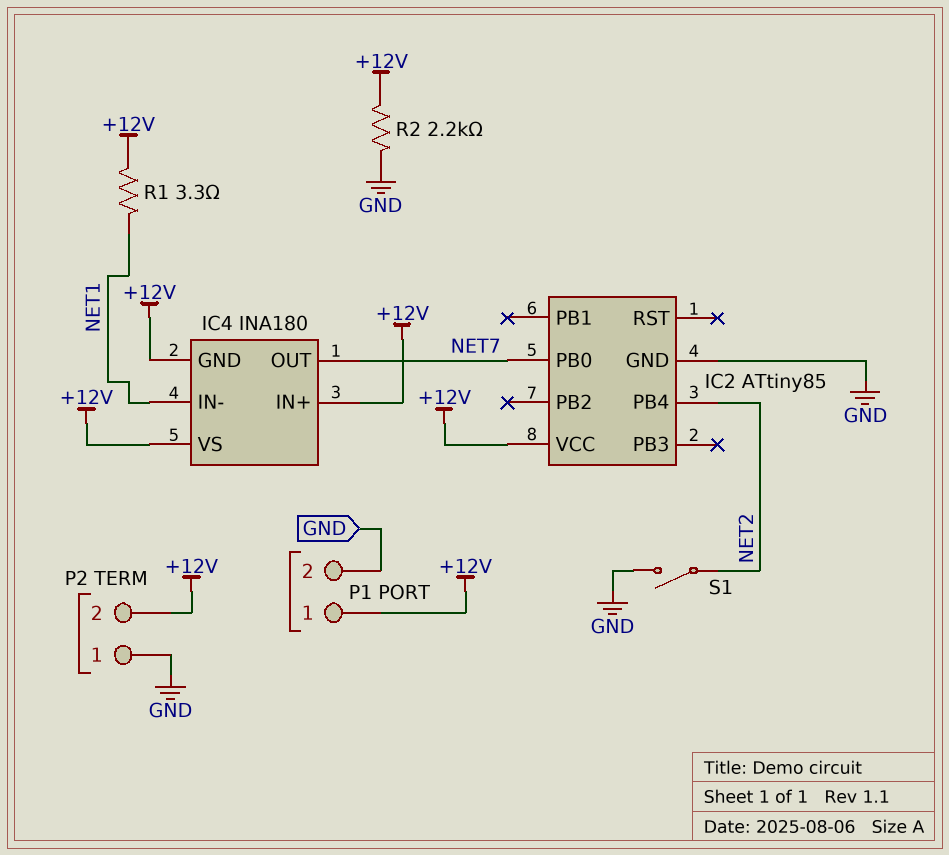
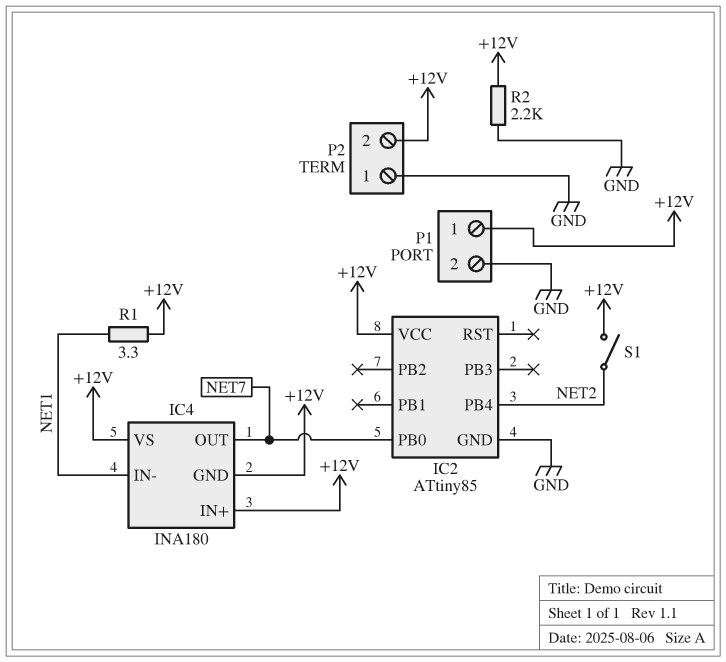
S1: switch (GND, NET2) -> switch (+12V, NET2)

